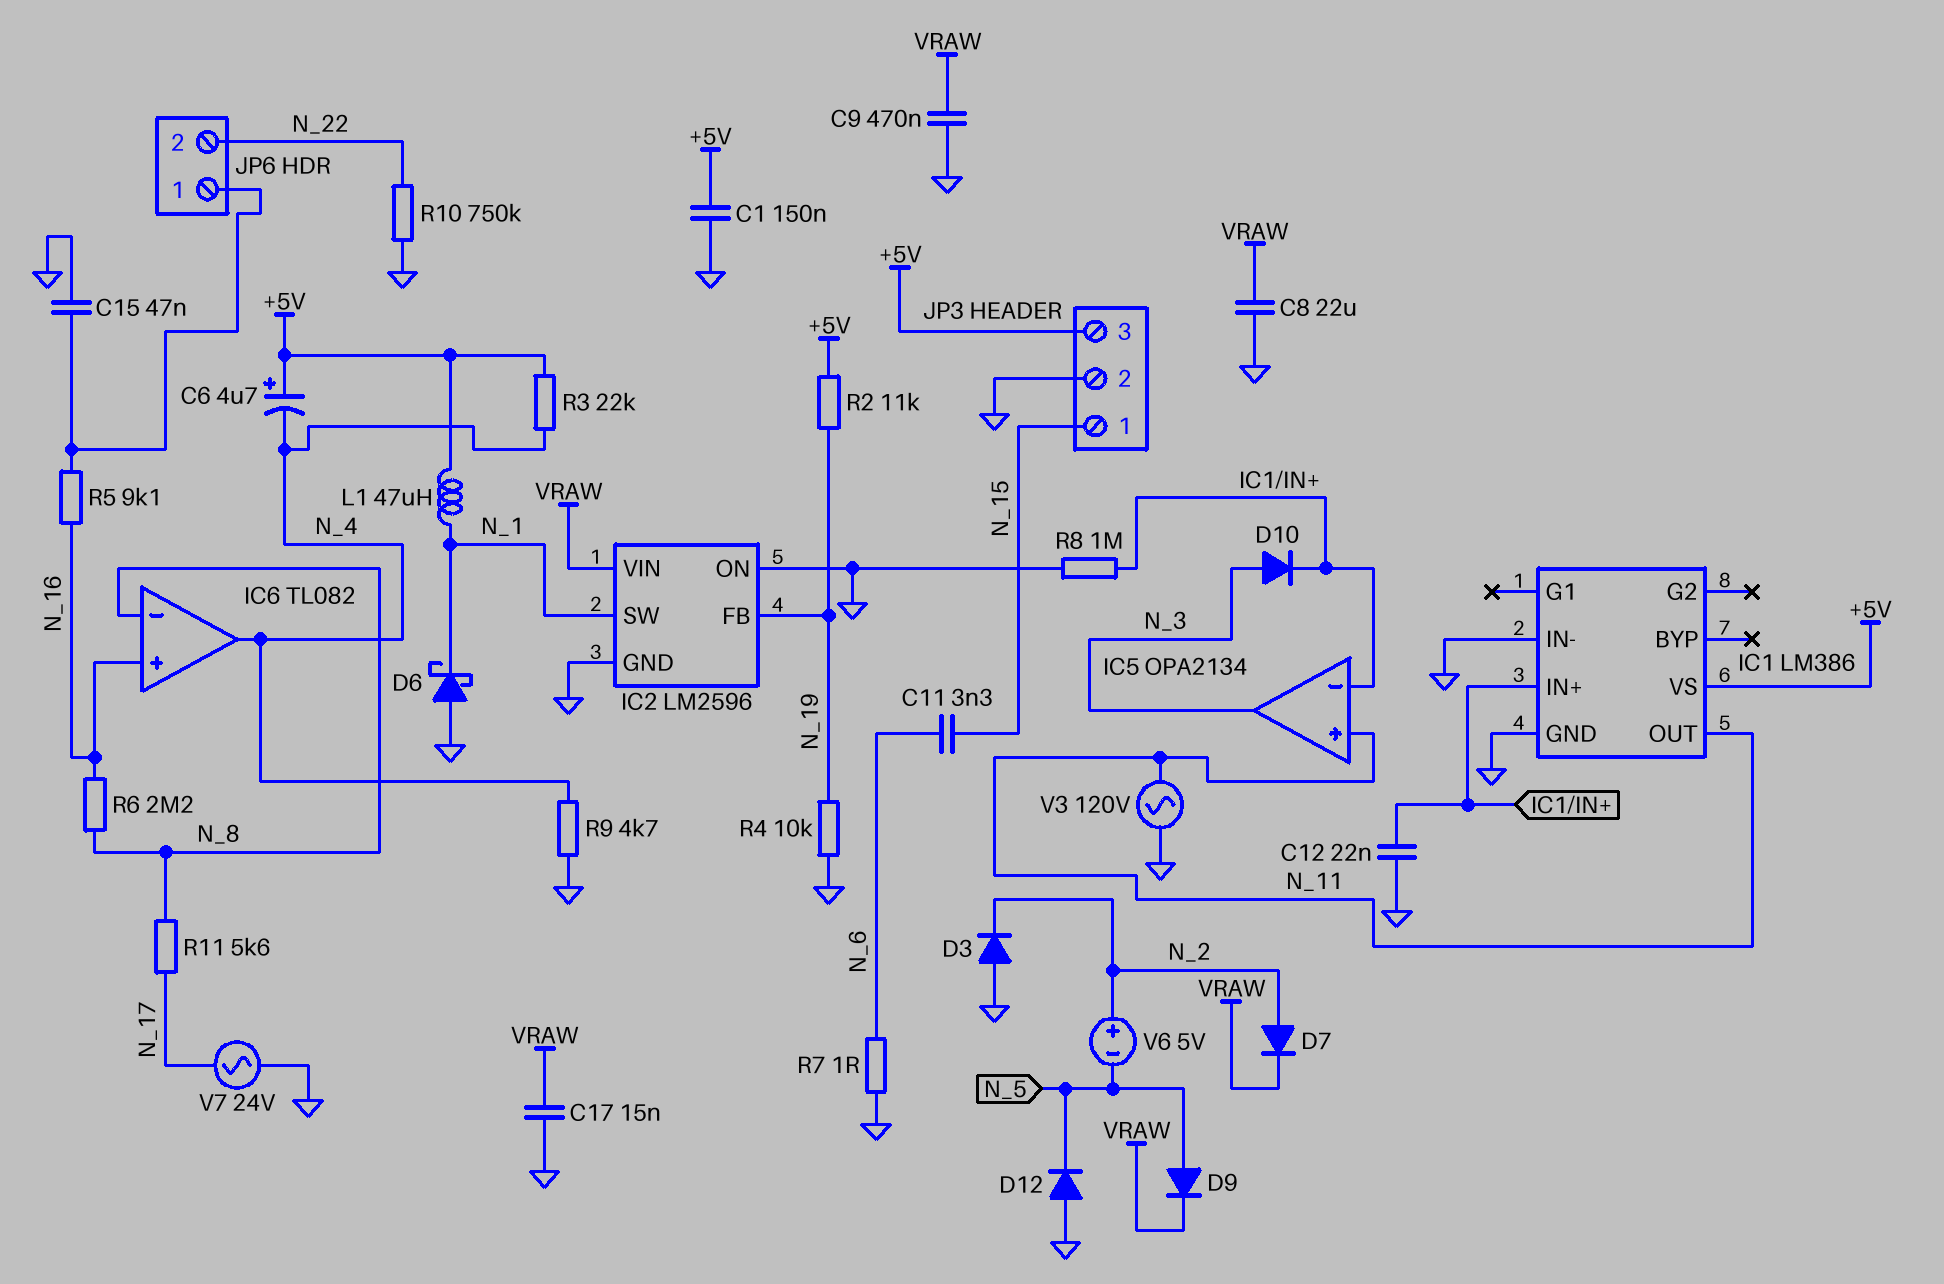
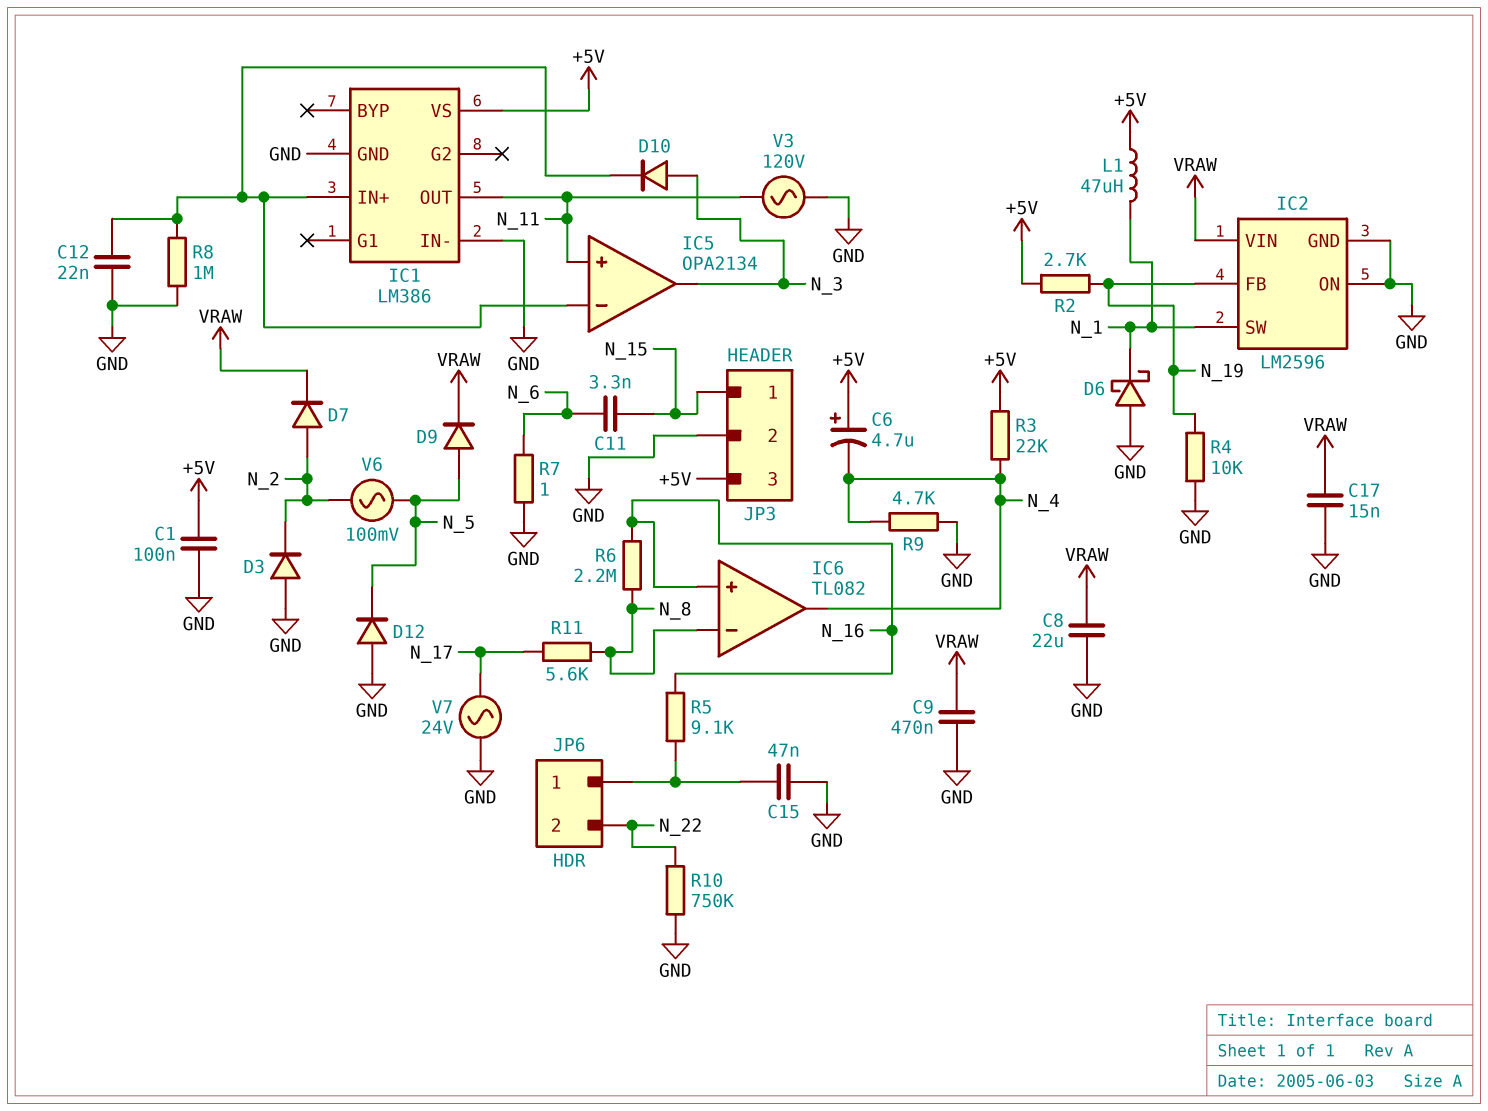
C1: 150nF (+5V, GND) -> 100nF (+5V, GND)
R2: 11k (+5V, N_19) -> 2.7k (+5V, N_19)
V6: 5V (plus N_2, minus N_5) -> AC 100mV (N_2, N_5)

